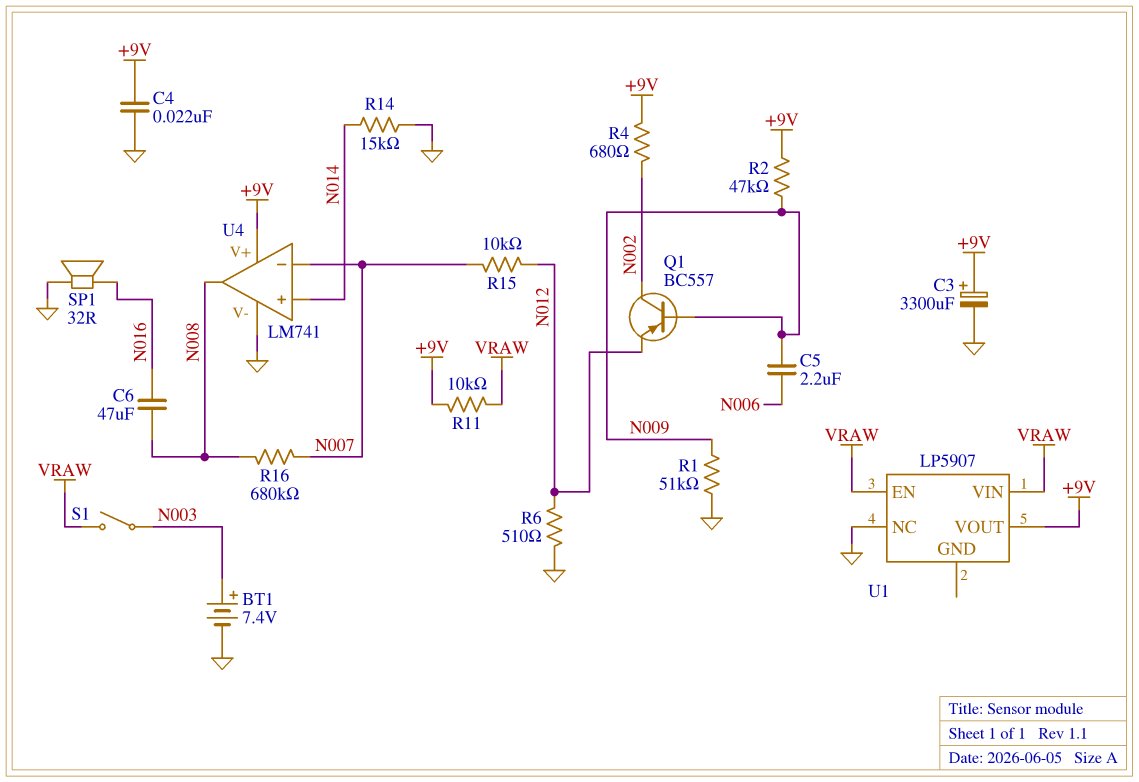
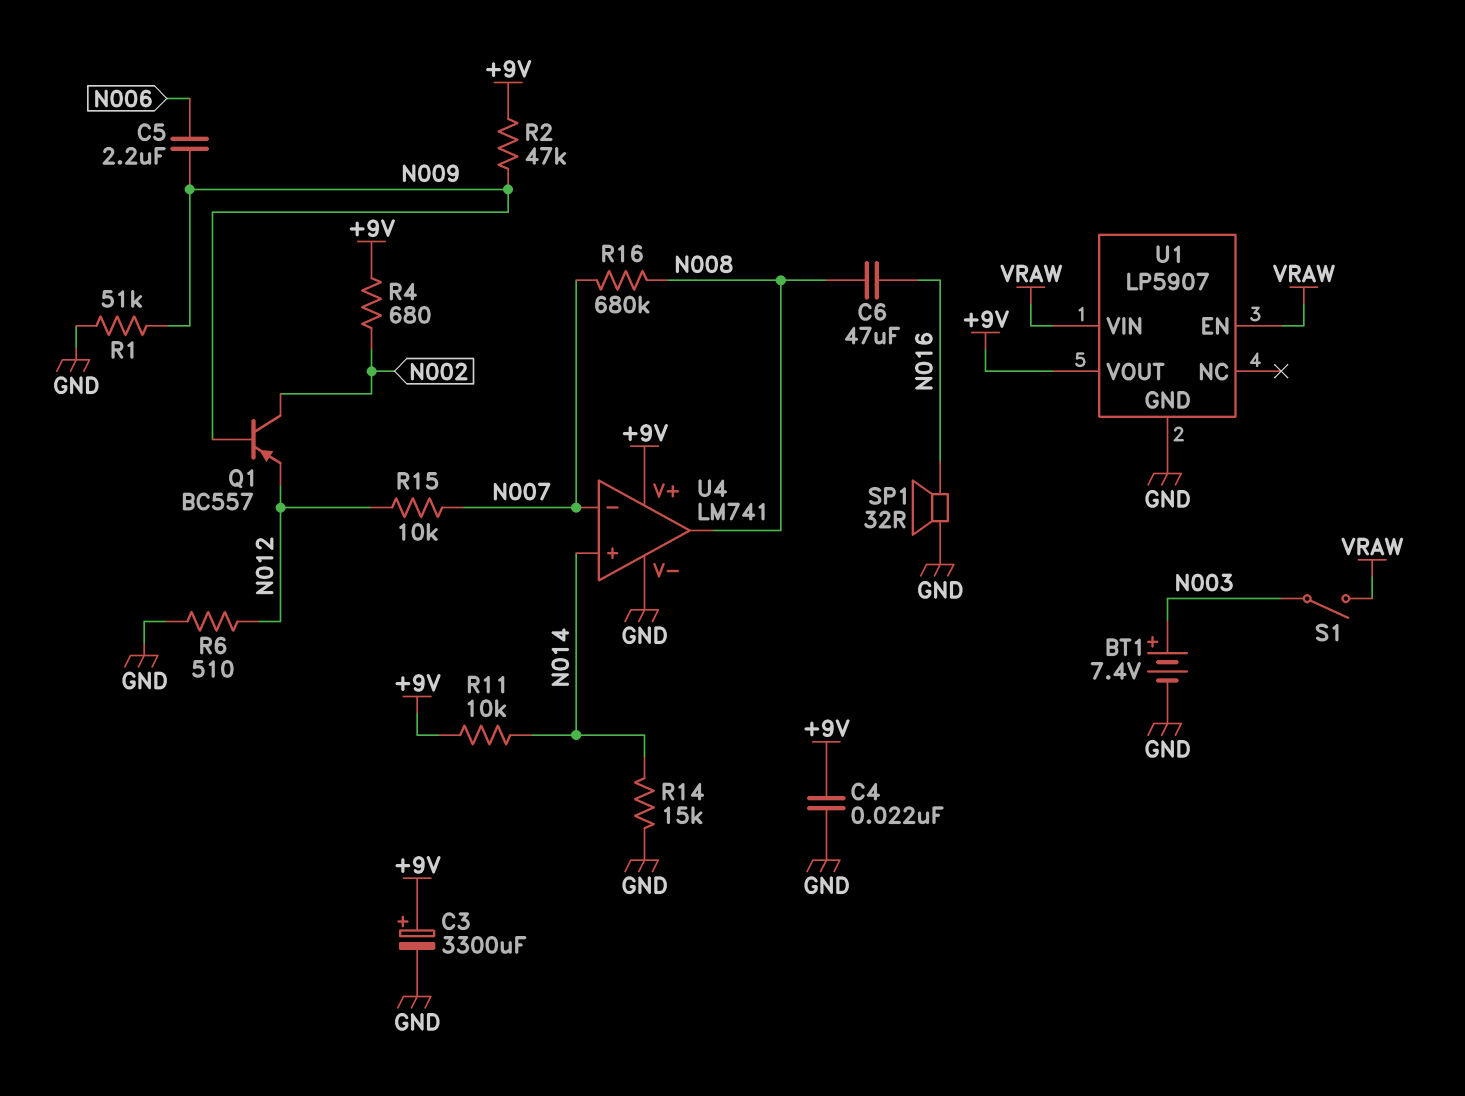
R11: 10k (+9V, VRAW) -> 10k (+9V, N014)
U1 pin GND: none -> GND
U1 pin NC: GND -> none

